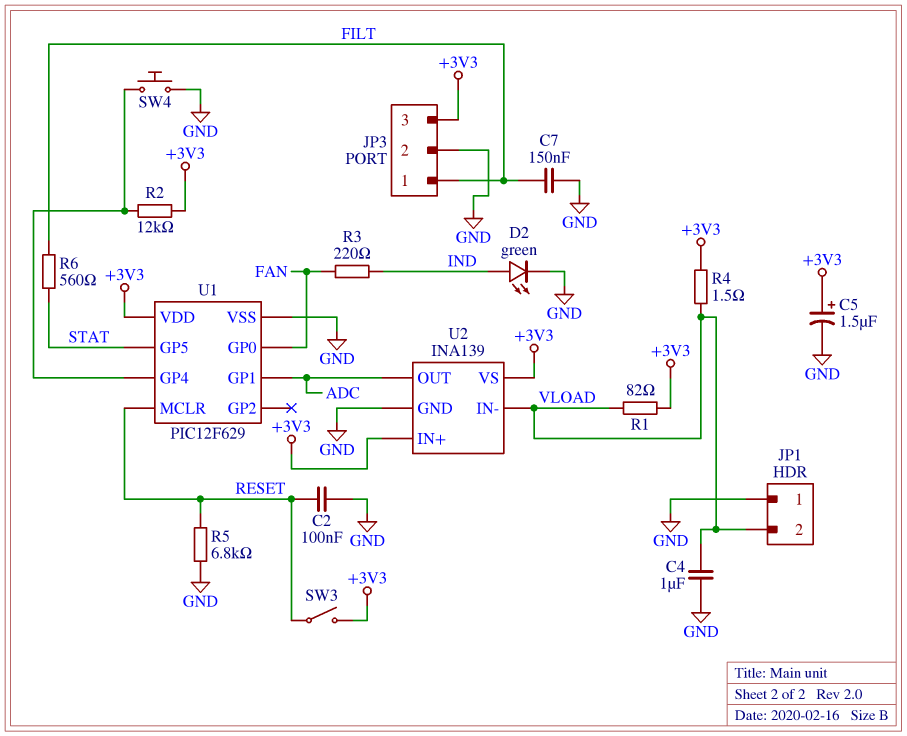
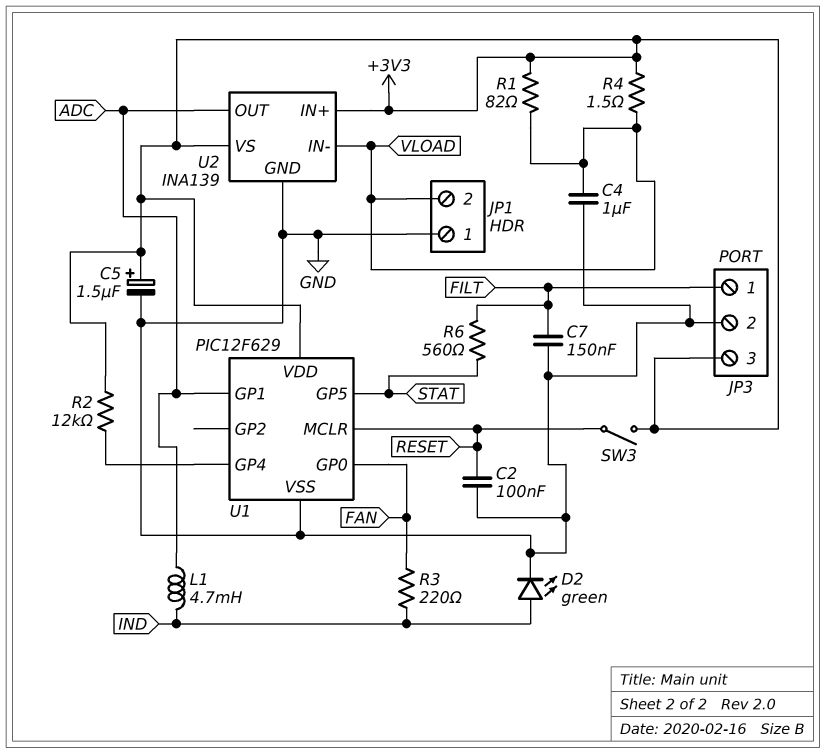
L1: none -> 4.7mH (ADC, IND)
R5: 6.8k (GND, RESET) -> none
SW4: button (GND, U1/GP4) -> none

